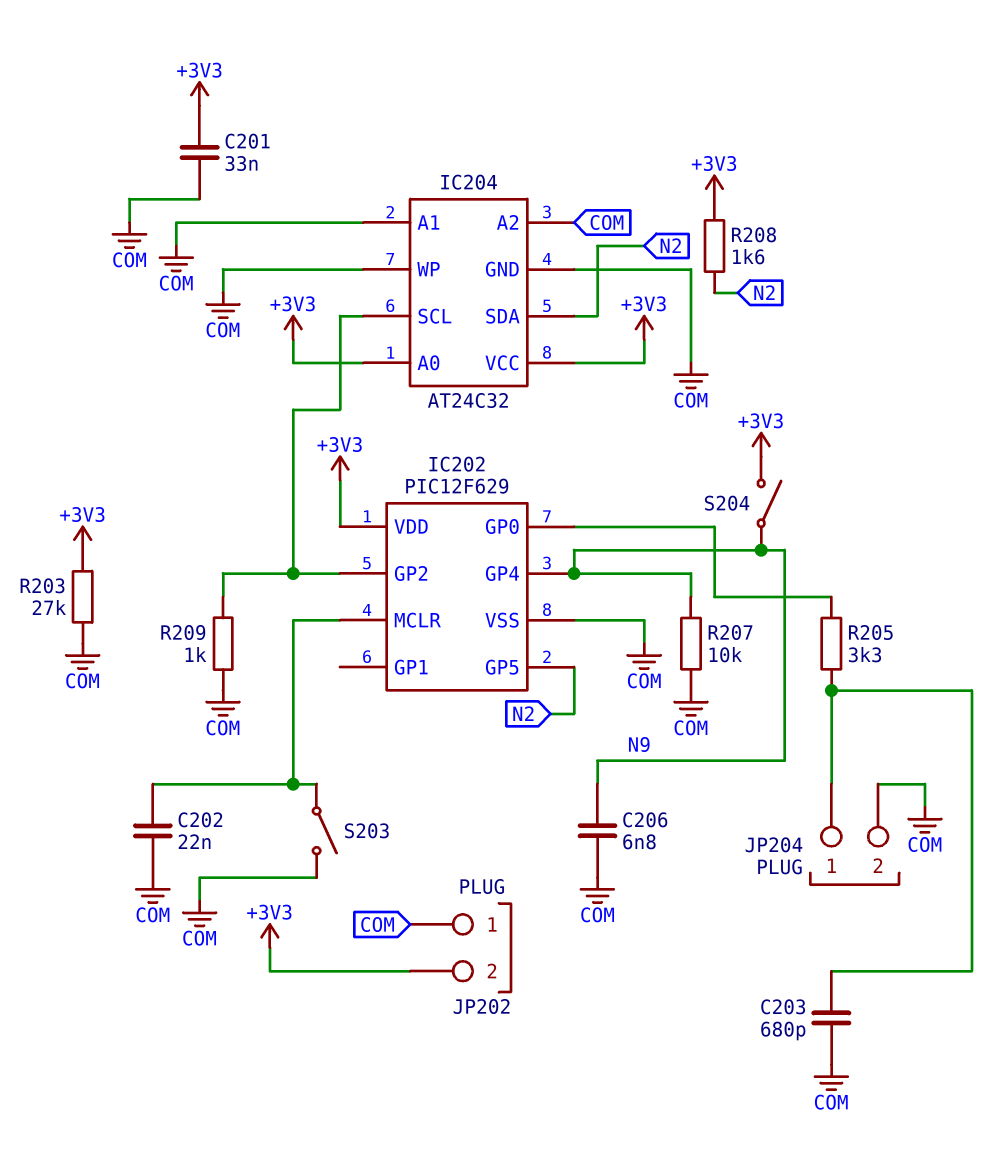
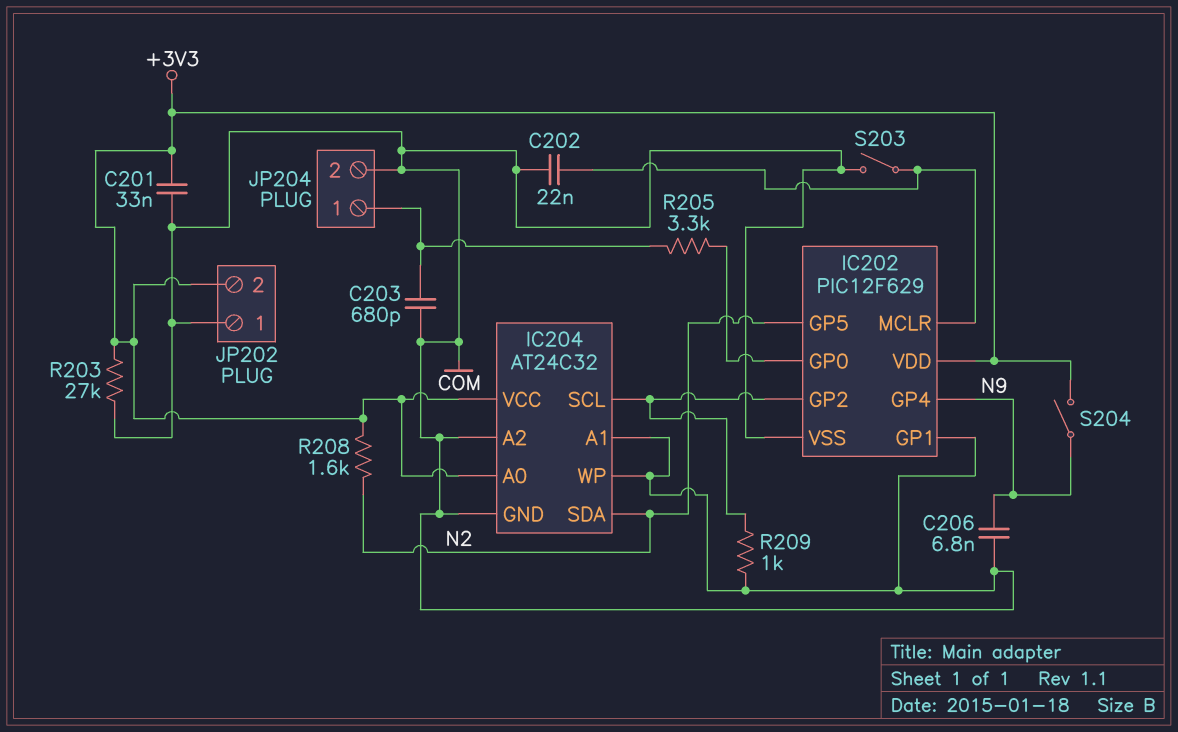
IC202 pin GP1: none -> COM
R207: 10k (COM, N9) -> none

